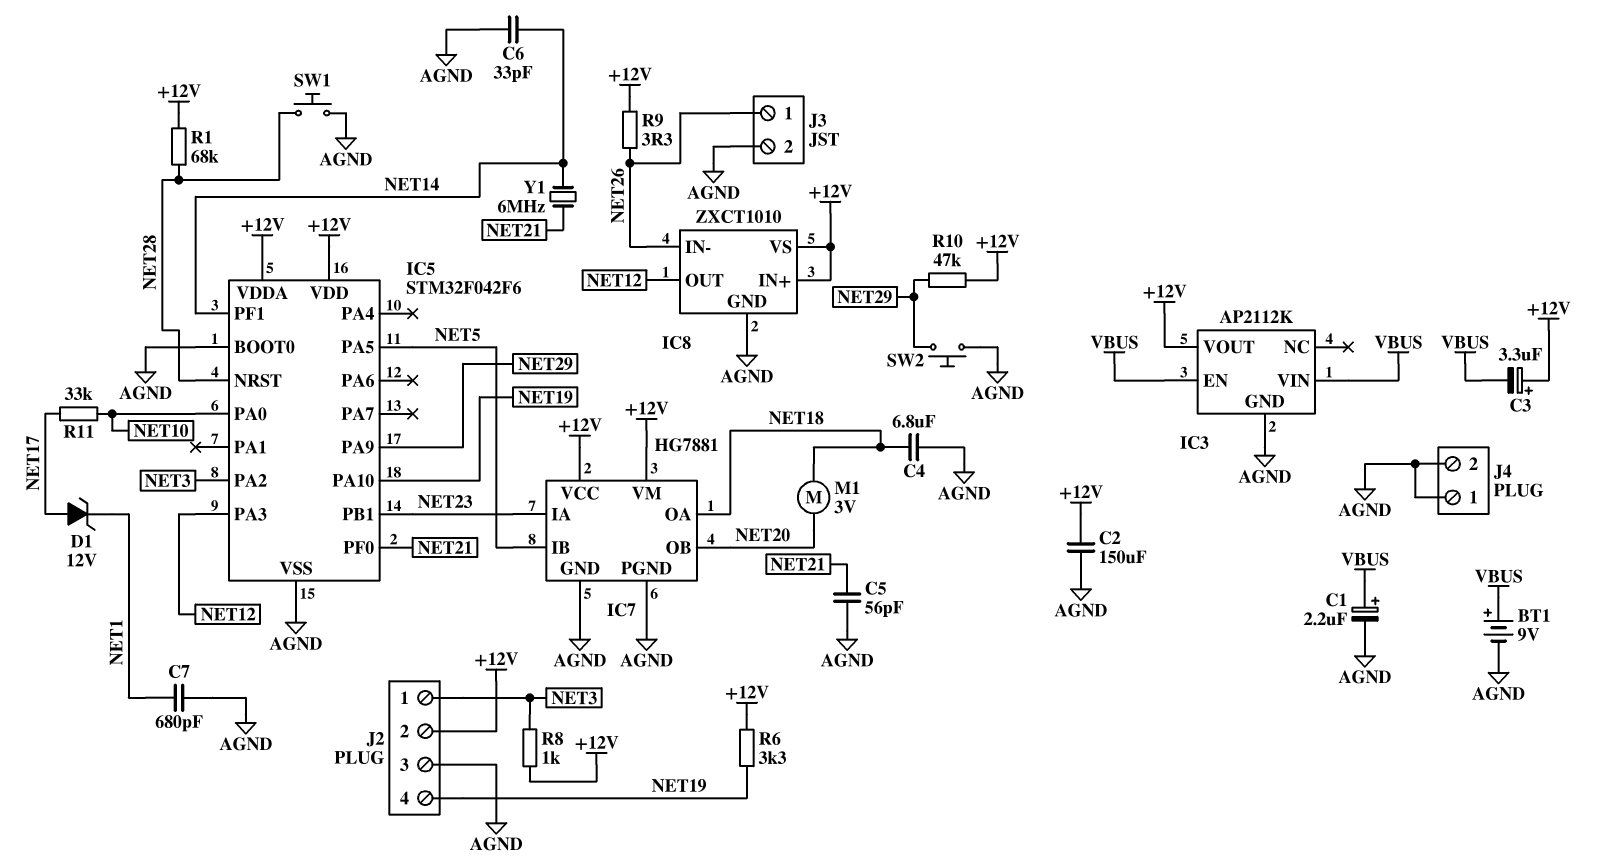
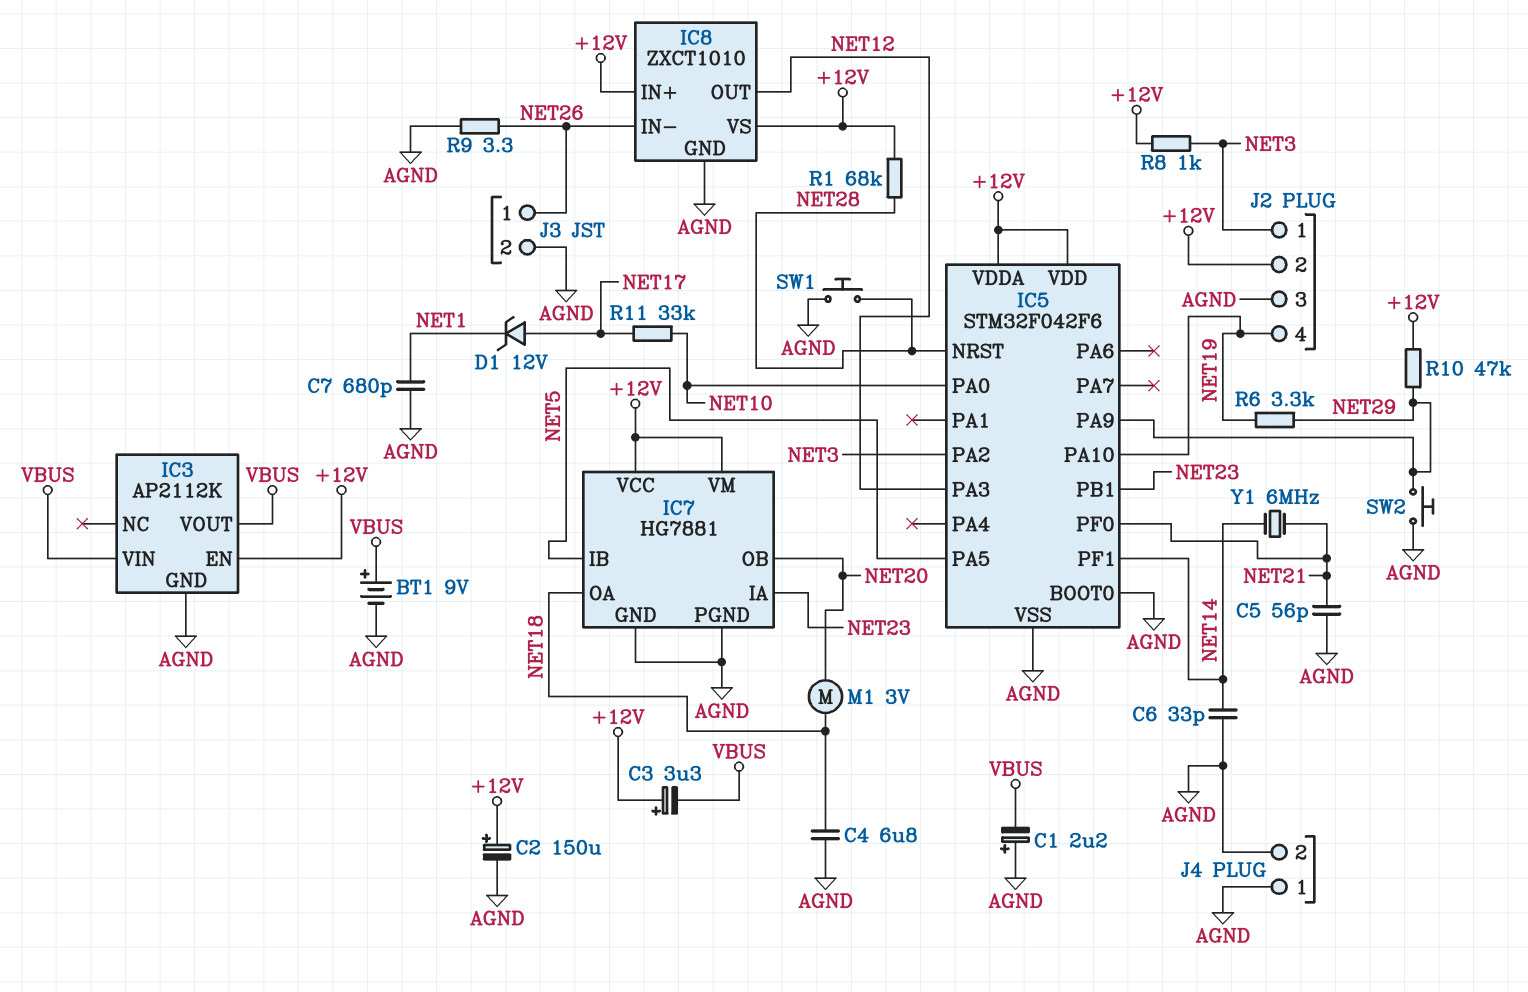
C1: 2.2uF (plus VBUS, minus AGND) -> 2.2uF (plus AGND, minus VBUS)
C2: 150uF (+12V, AGND) -> 150uF (plus +12V, minus AGND)
IC3 pin EN: VBUS -> +12V
IC3 pin VOUT: +12V -> VBUS
R6: 3.3k (+12V, NET19) -> 3.3k (NET19, NET29)
R9: 3.3 (+12V, NET26) -> 3.3 (AGND, NET26)

